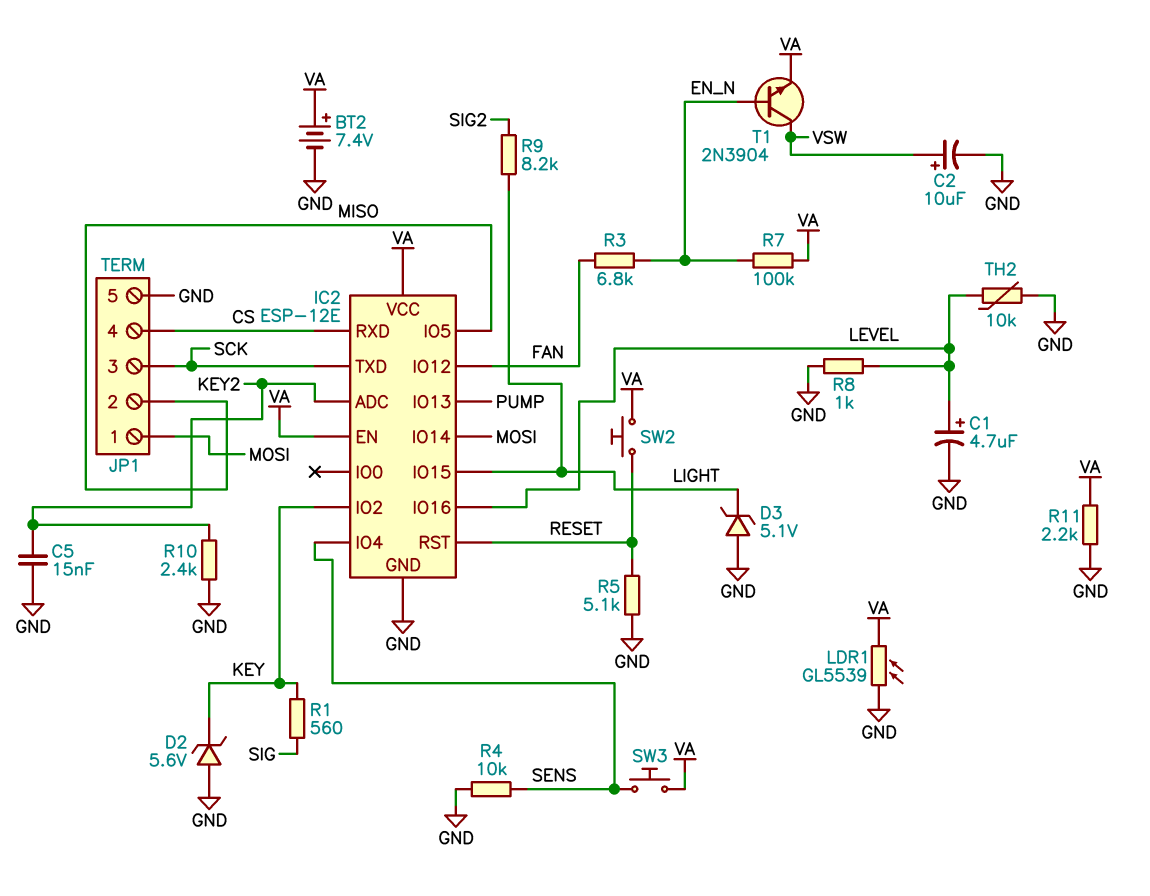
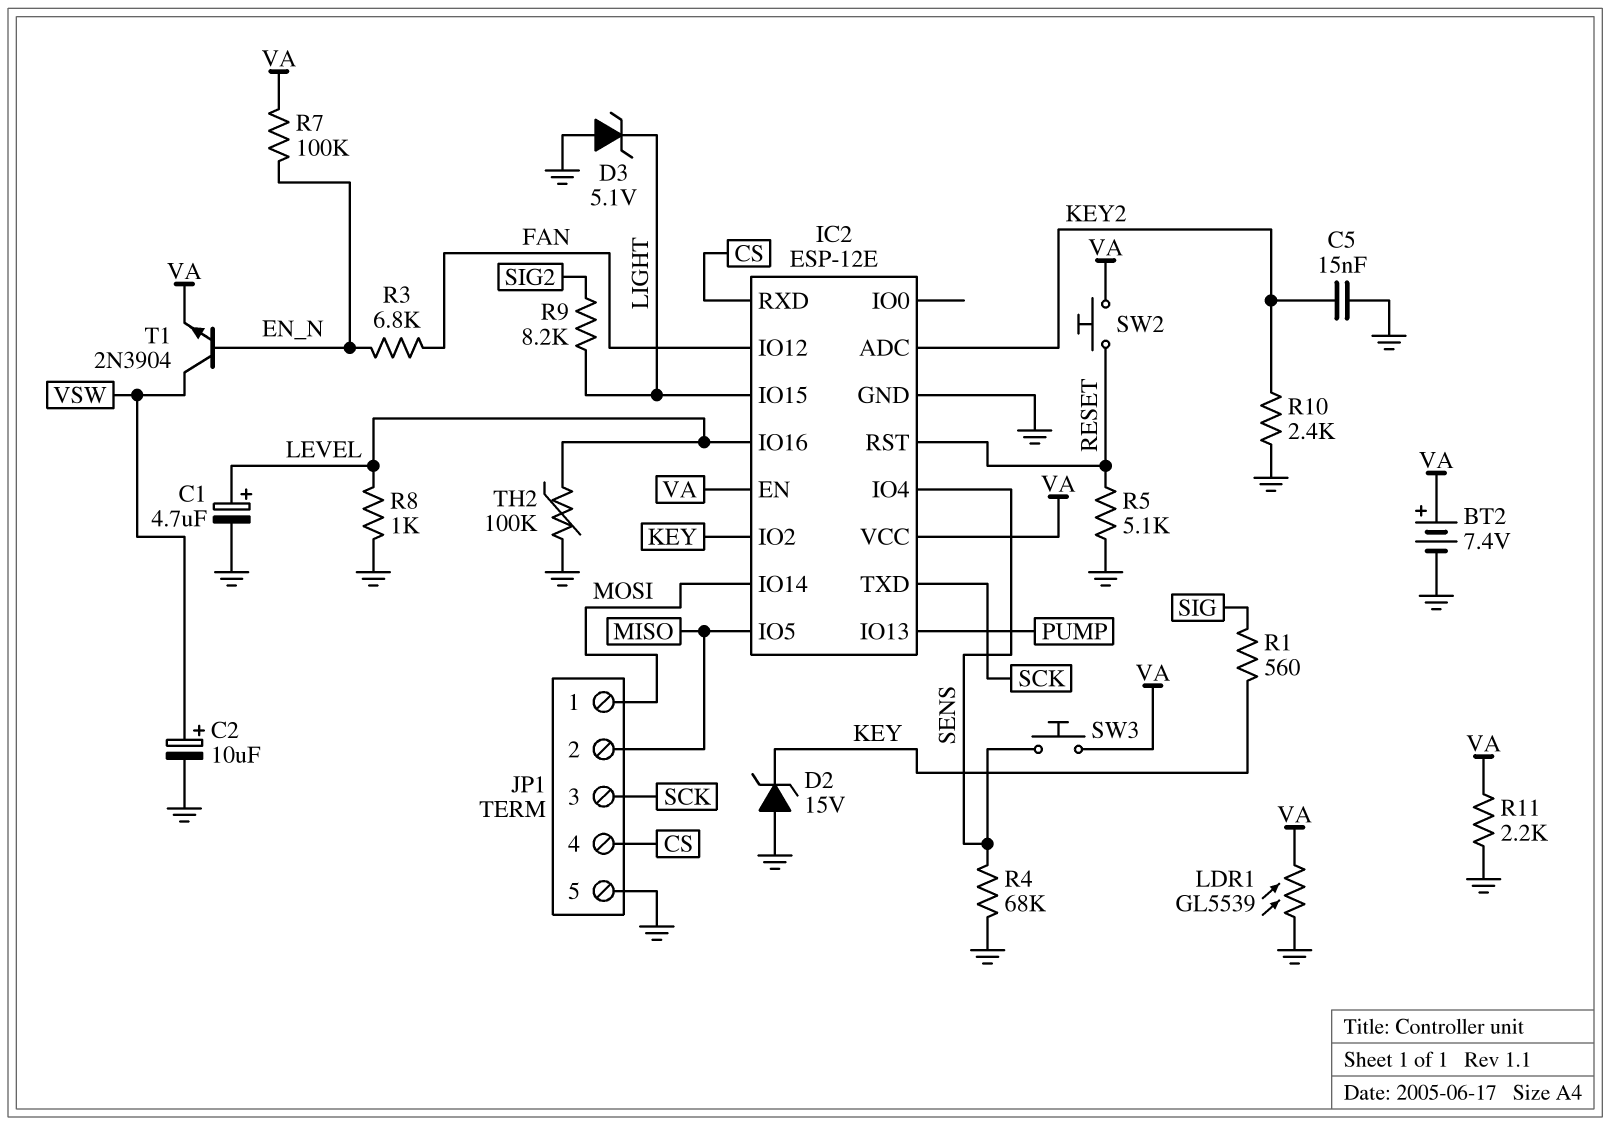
D2: zener 5.6V (A GND, K KEY) -> zener 15V (A GND, K KEY)
R4: 10k (GND, SENS) -> 68k (GND, SENS)
TH2: 10k (GND, LEVEL) -> 100k (GND, LEVEL)

